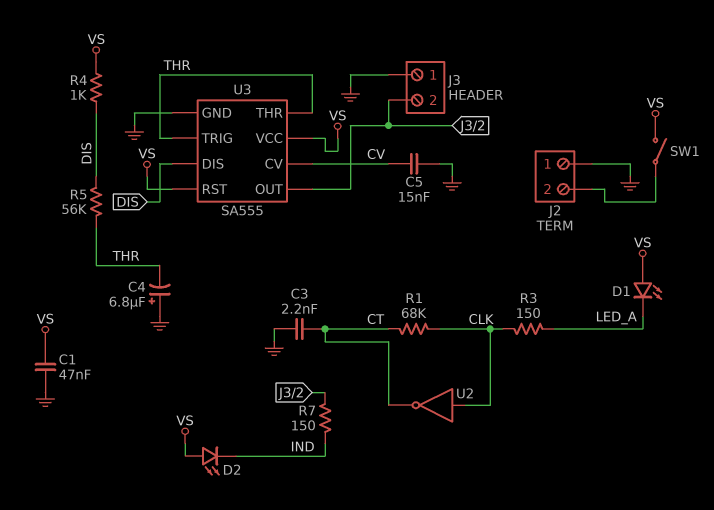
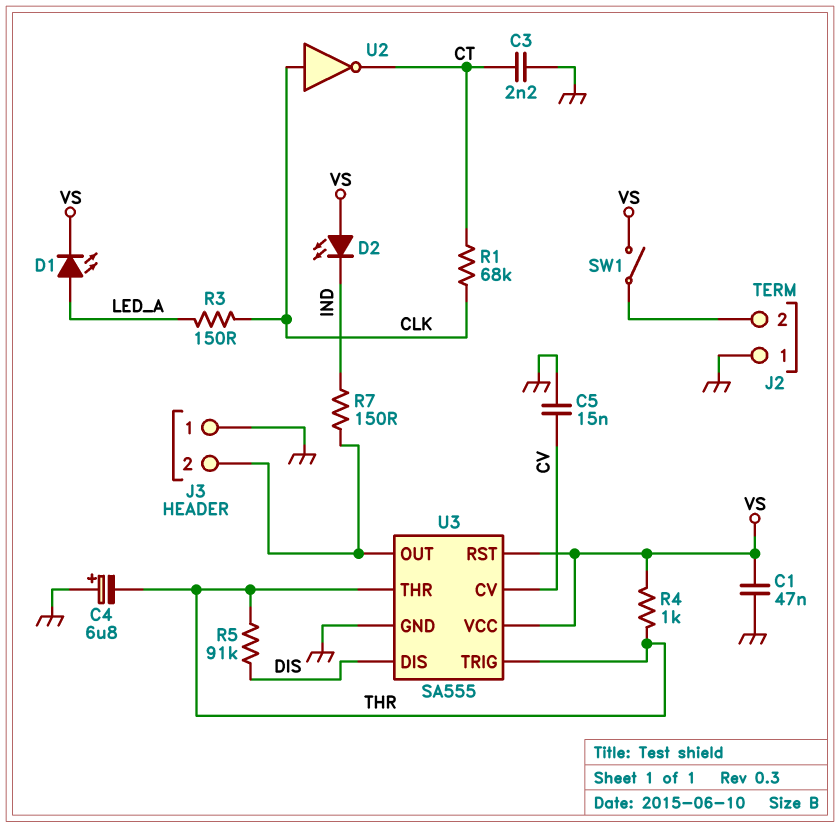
D1: LED (A VS, K LED_A) -> LED (A LED_A, K VS)
R4: 1k (DIS, VS) -> 1k (THR, VS)
R5: 56k (DIS, THR) -> 91k (DIS, THR)

